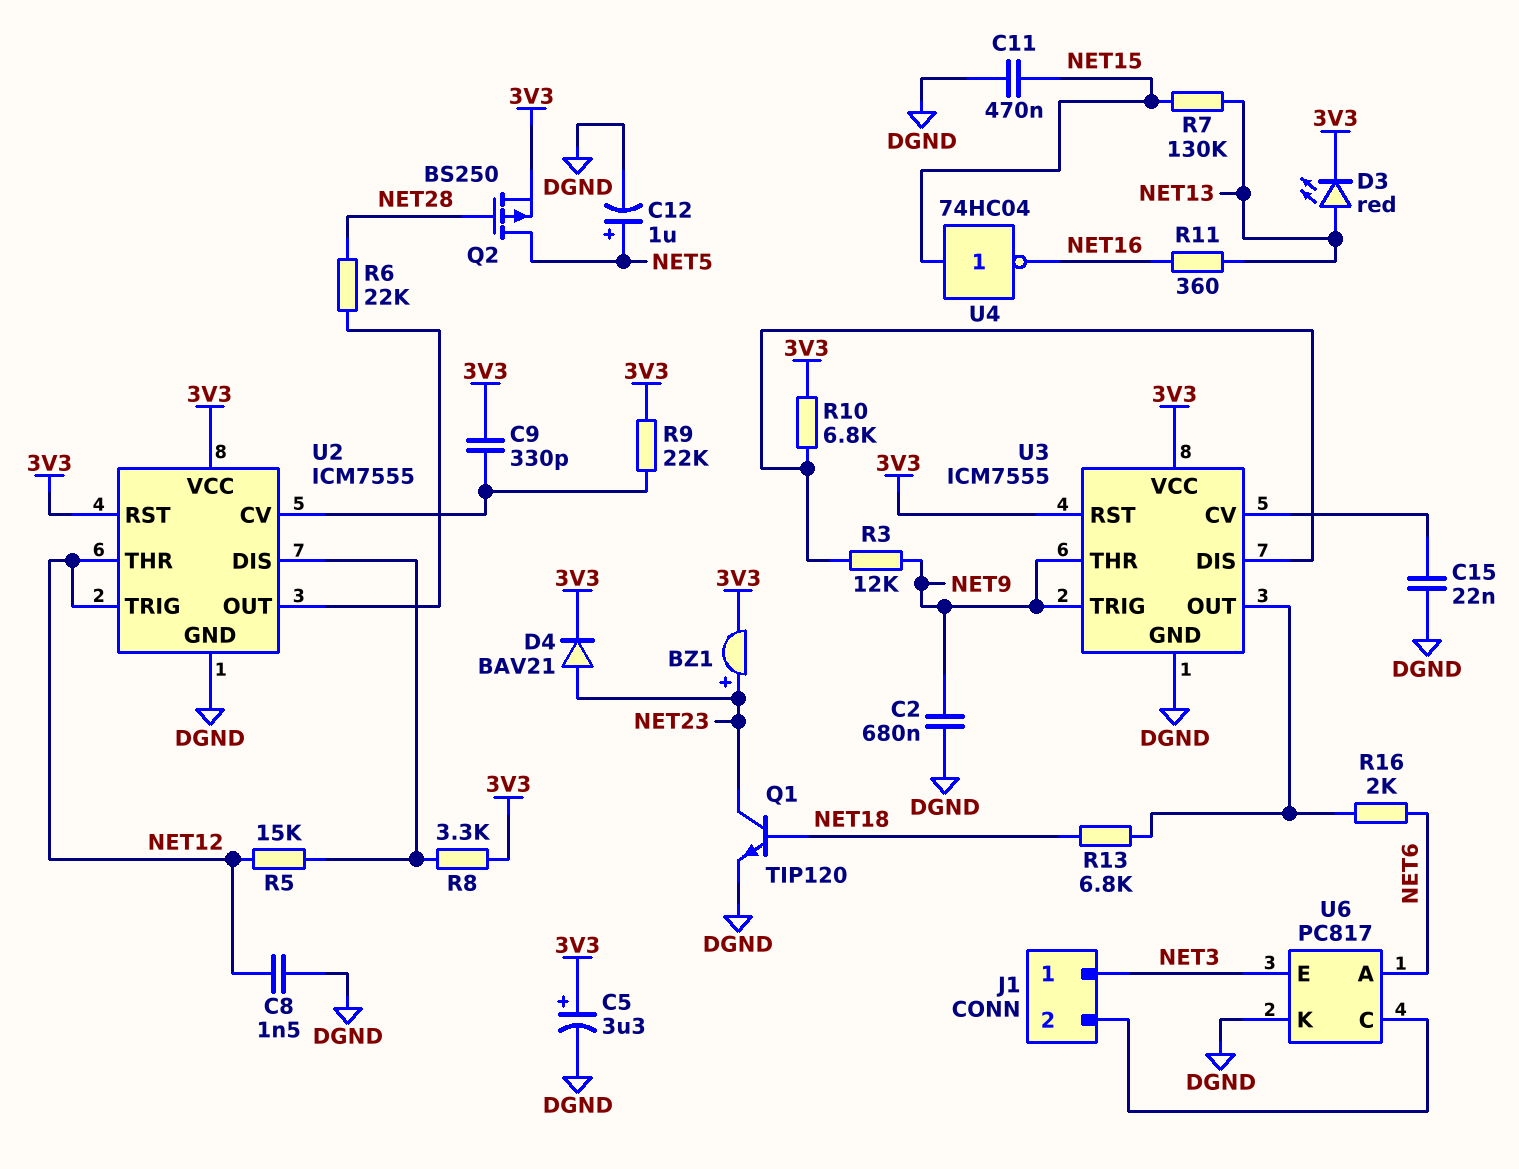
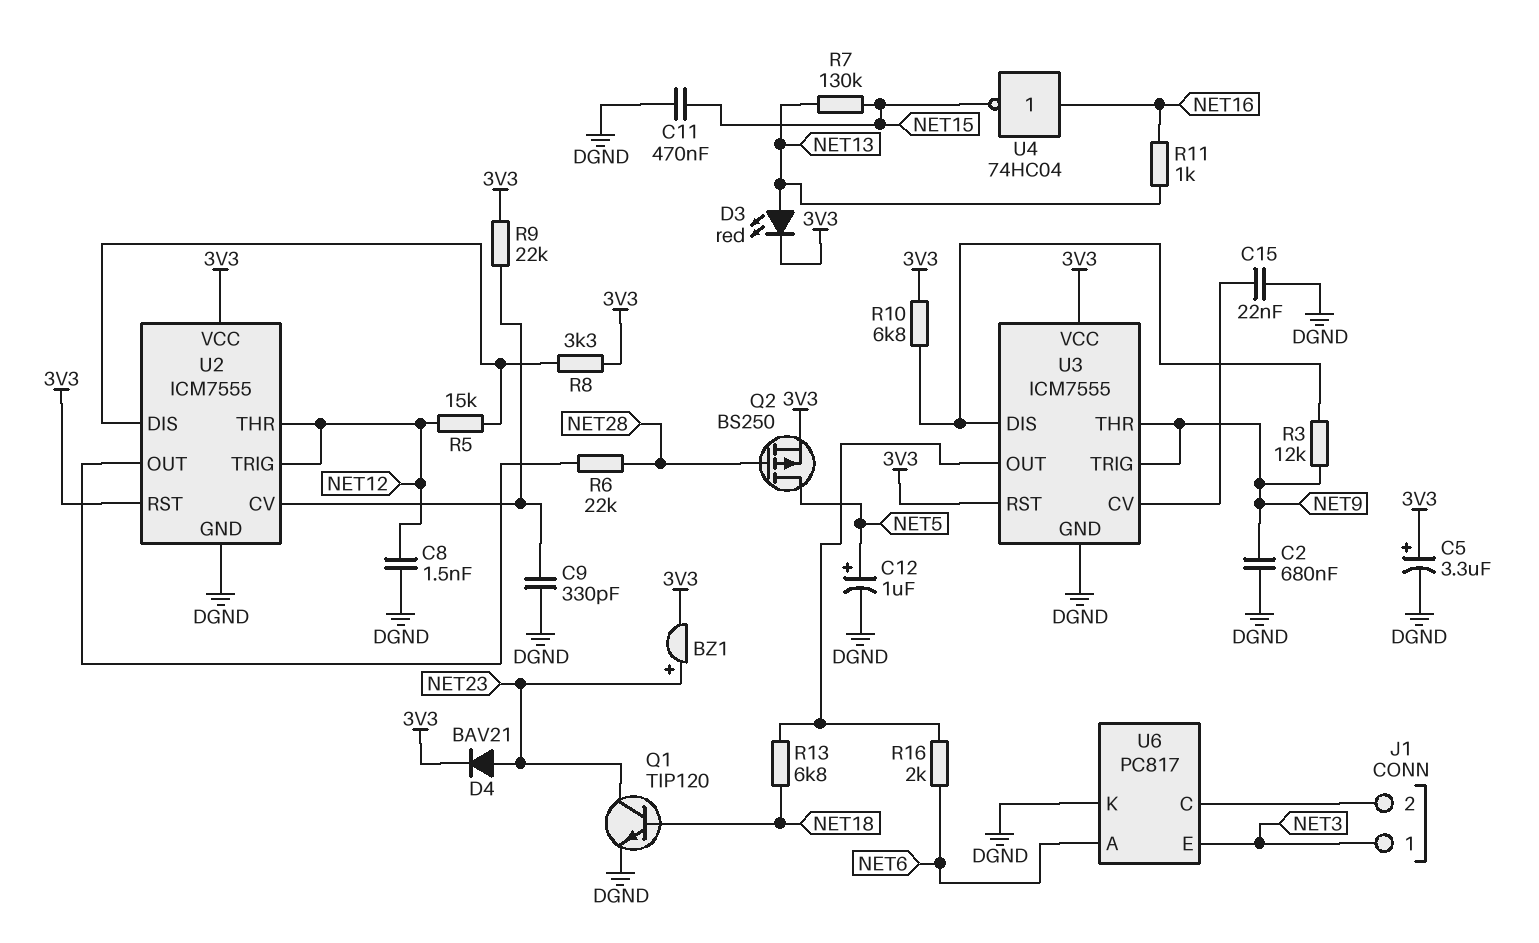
C9: 330pF (3V3, U2/CV) -> 330pF (DGND, U2/CV)
R11: 360 (NET13, NET16) -> 1k (NET13, NET16)
U4: NOT 74HC04 (in NET15, out NET16) -> NOT 74HC04 (in NET16, out NET15)

